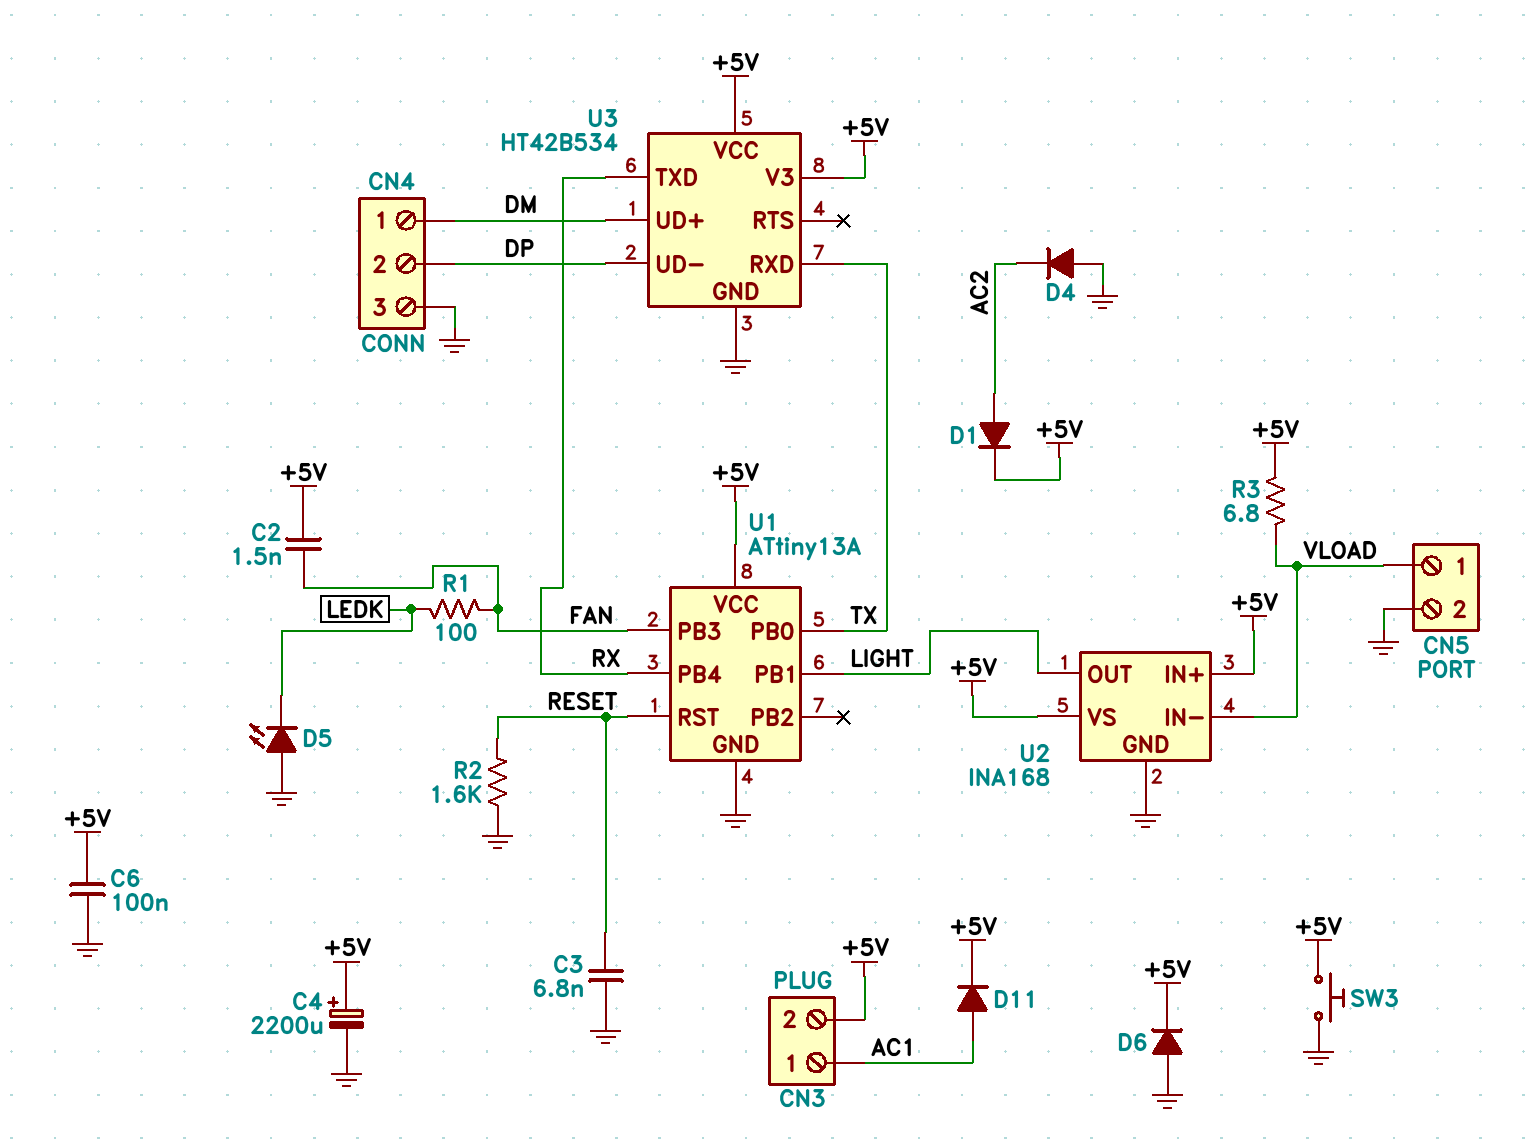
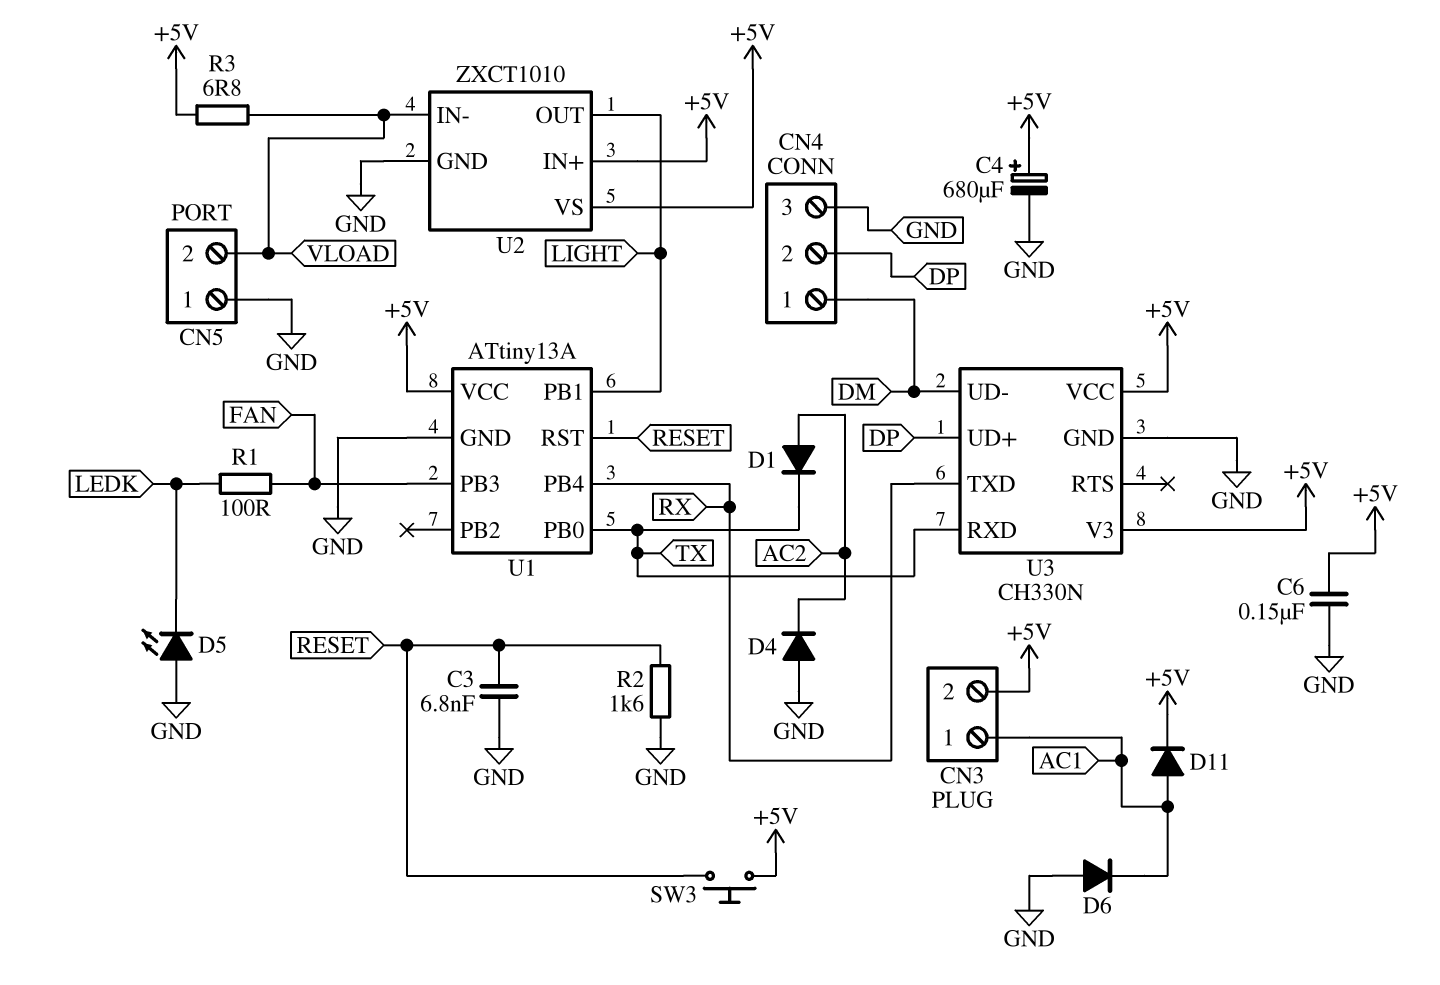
C2: 1.5nF (+5V, FAN) -> none
C4: 2200uF (plus +5V, minus GND) -> 680uF (plus +5V, minus GND)
C6: 100nF (+5V, GND) -> 150nF (+5V, GND)
CN5 pin 1: VLOAD -> GND
CN5 pin 2: GND -> VLOAD
D1: diode (A AC2, K +5V) -> diode (A AC2, K TX)
D6: diode (A GND, K +5V) -> diode (A GND, K AC1)
SW3: button (+5V, GND) -> button (+5V, RESET)
U2: INA168 -> ZXCT1010
U3: HT42B534 -> CH330N
U3 pin UD+: DM -> DP
U3 pin UD-: DP -> DM

